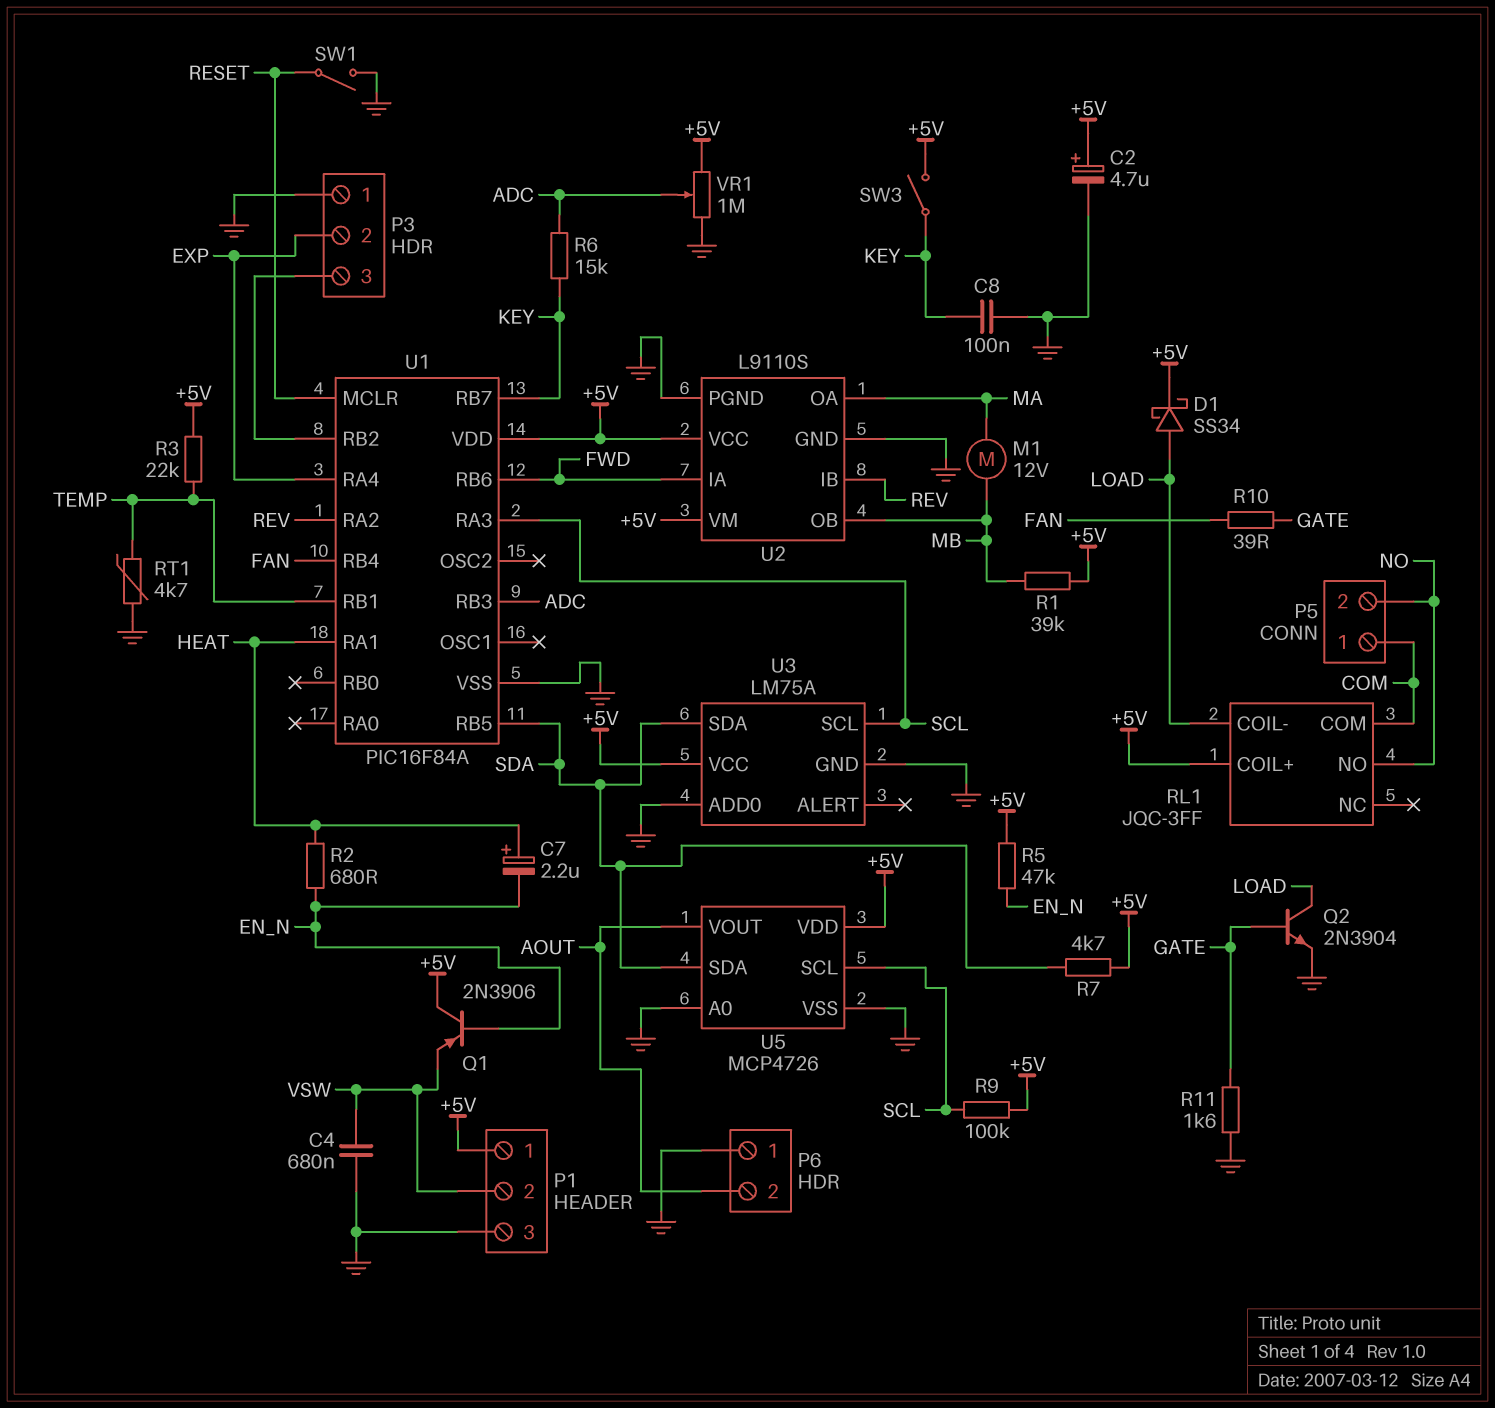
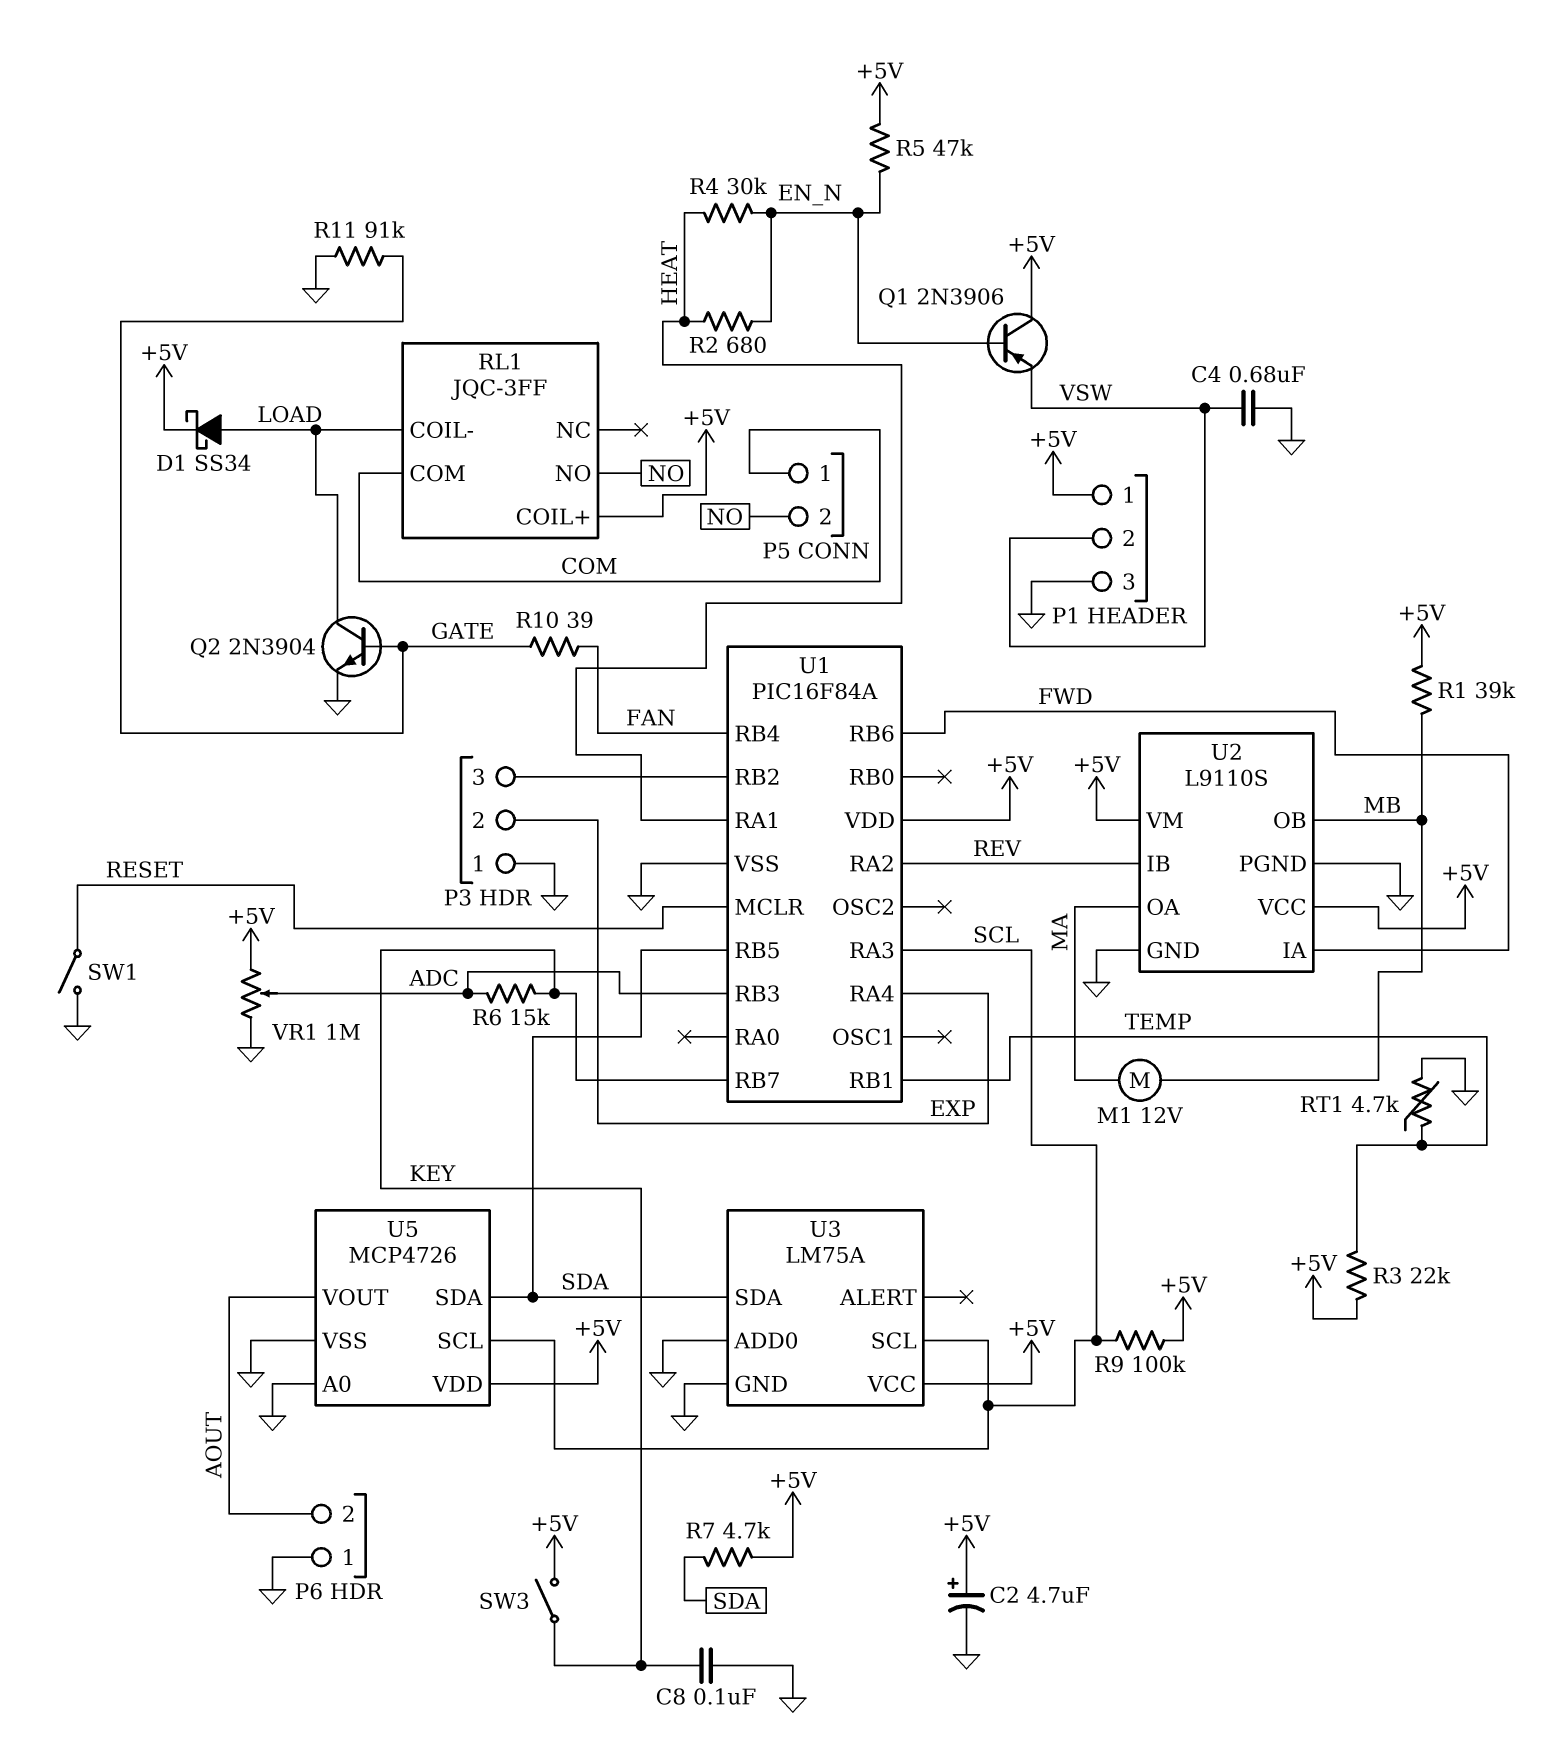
C7: 2.2uF (plus HEAT, minus EN_N) -> none
R4: none -> 30k (EN_N, HEAT)
R11: 1.6k (GATE, GND) -> 91k (GATE, GND)

